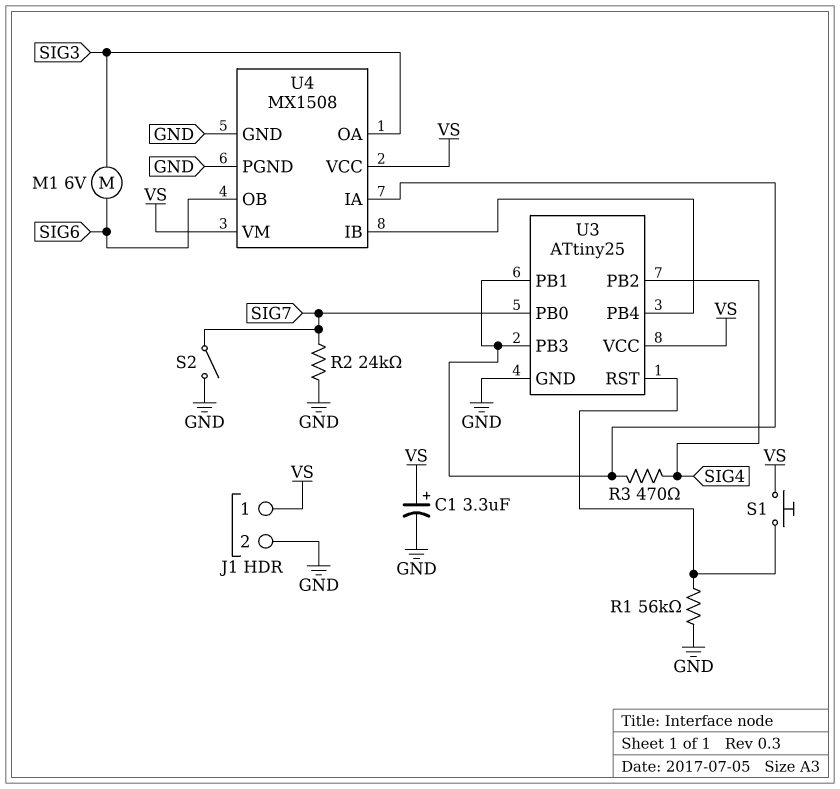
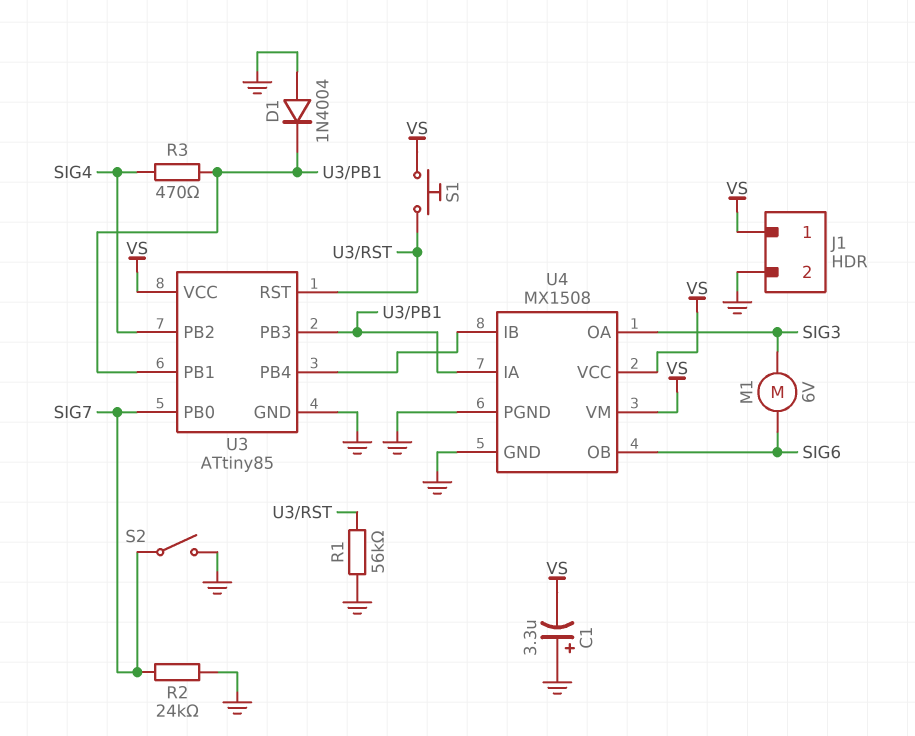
C1: 3.3uF (plus VS, minus GND) -> 3.3uF (plus GND, minus VS)
D1: none -> diode 1N4004 (A GND, K U3/PB1)
U3: ATtiny25 -> ATtiny85

